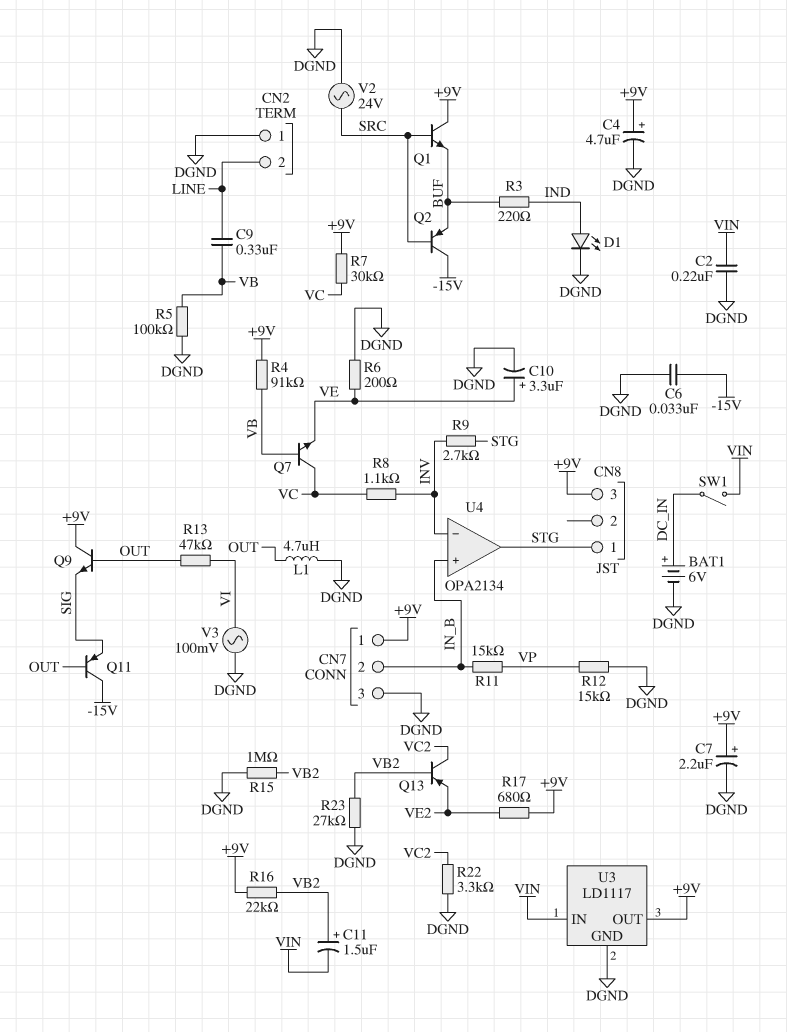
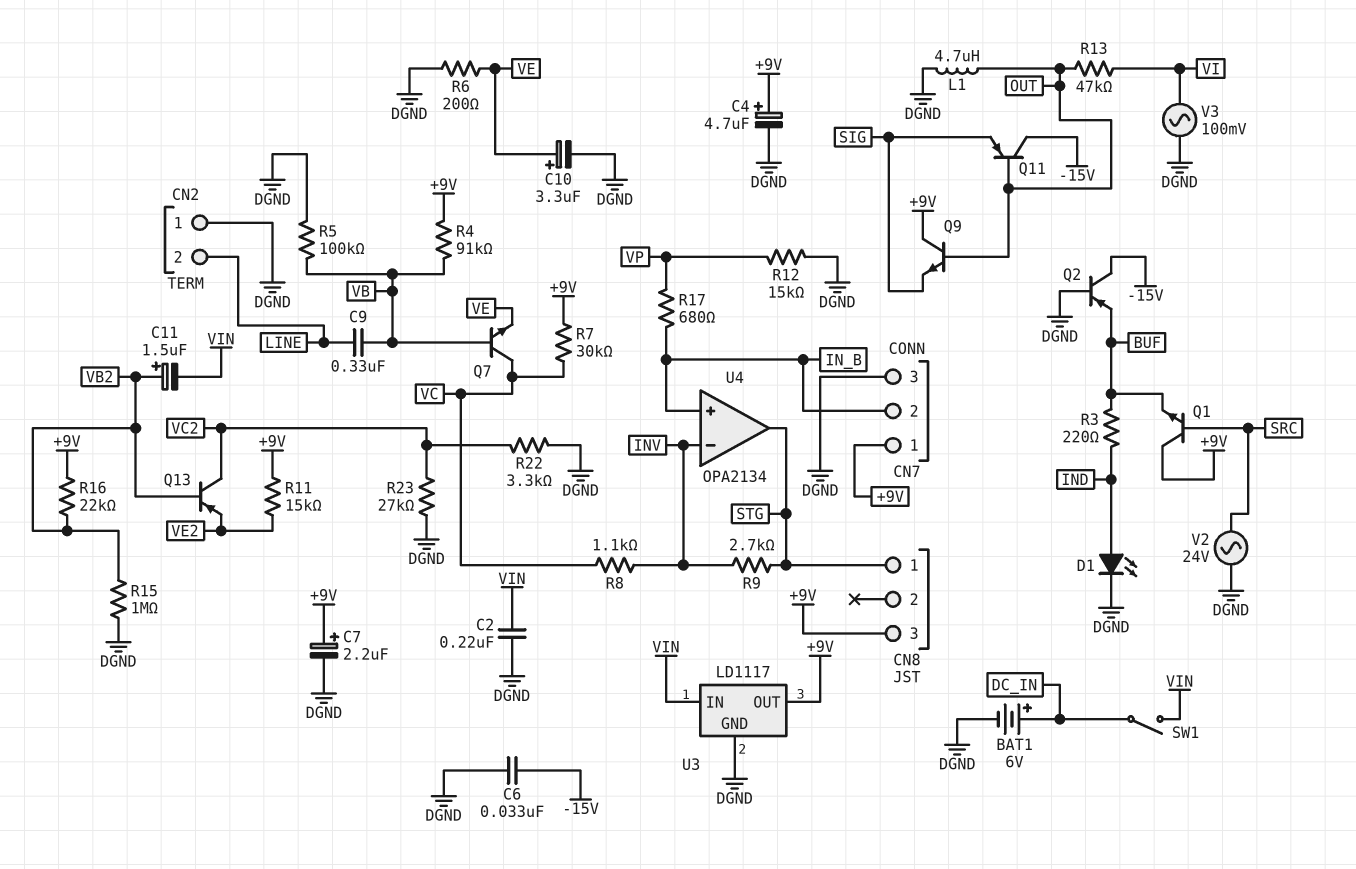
Q2: PNP (B SRC, C -15V, E BUF) -> PNP (B DGND, C -15V, E BUF)
R11: 15k (IN_B, VP) -> 15k (+9V, VE2)
R17: 680 (+9V, VE2) -> 680 (IN_B, VP)
R23: 27k (DGND, VB2) -> 27k (DGND, VC2)

